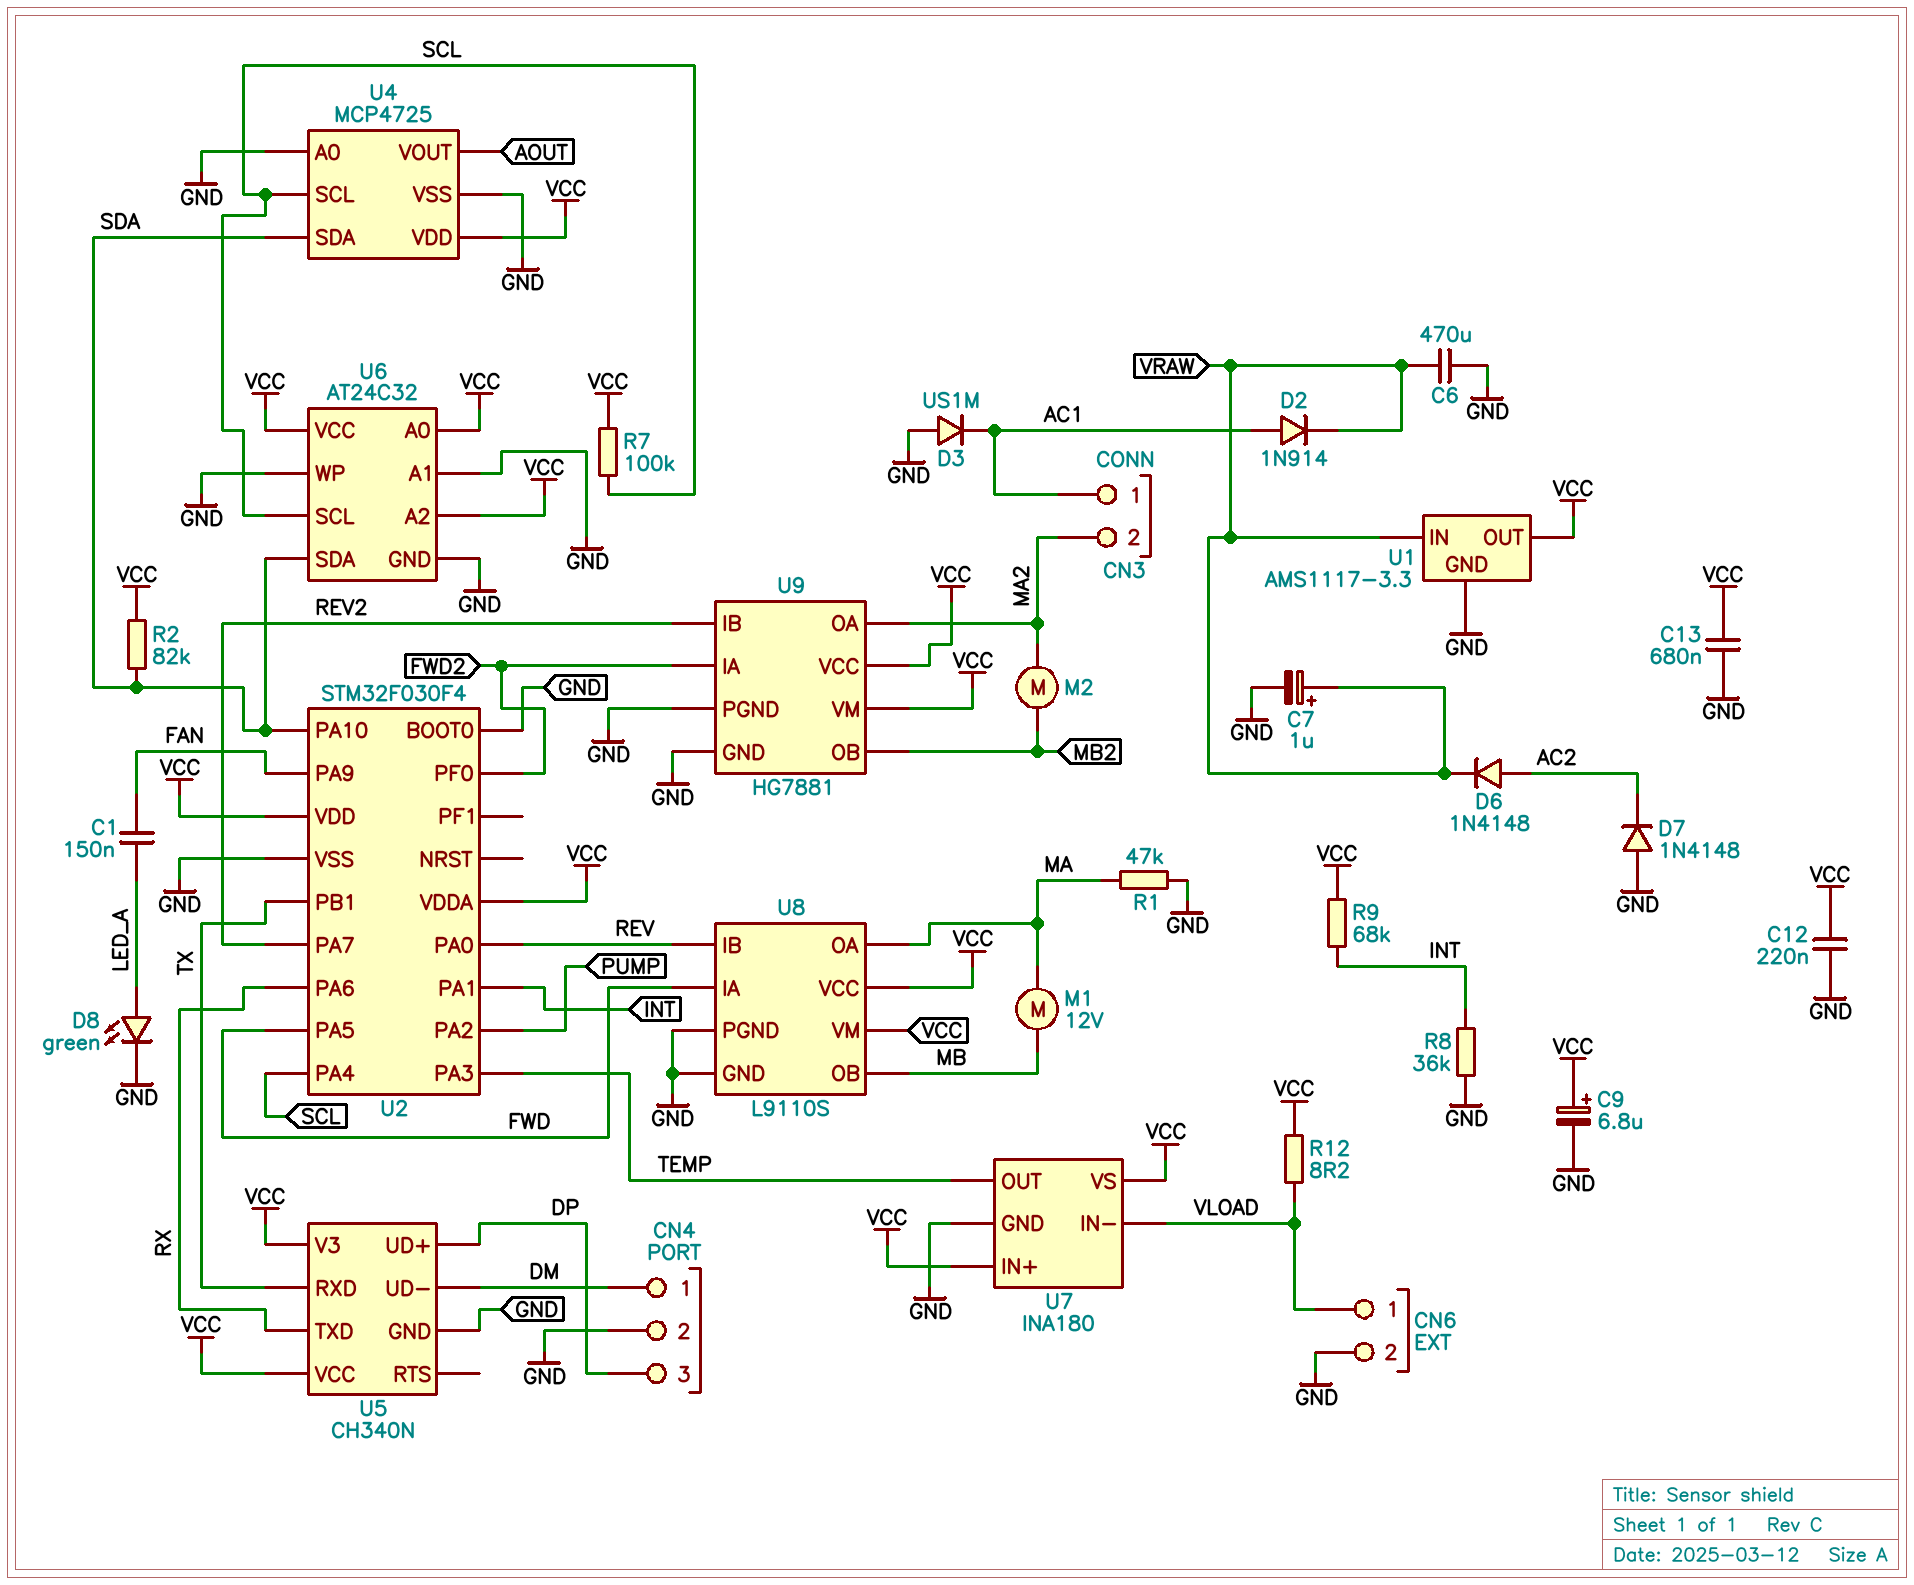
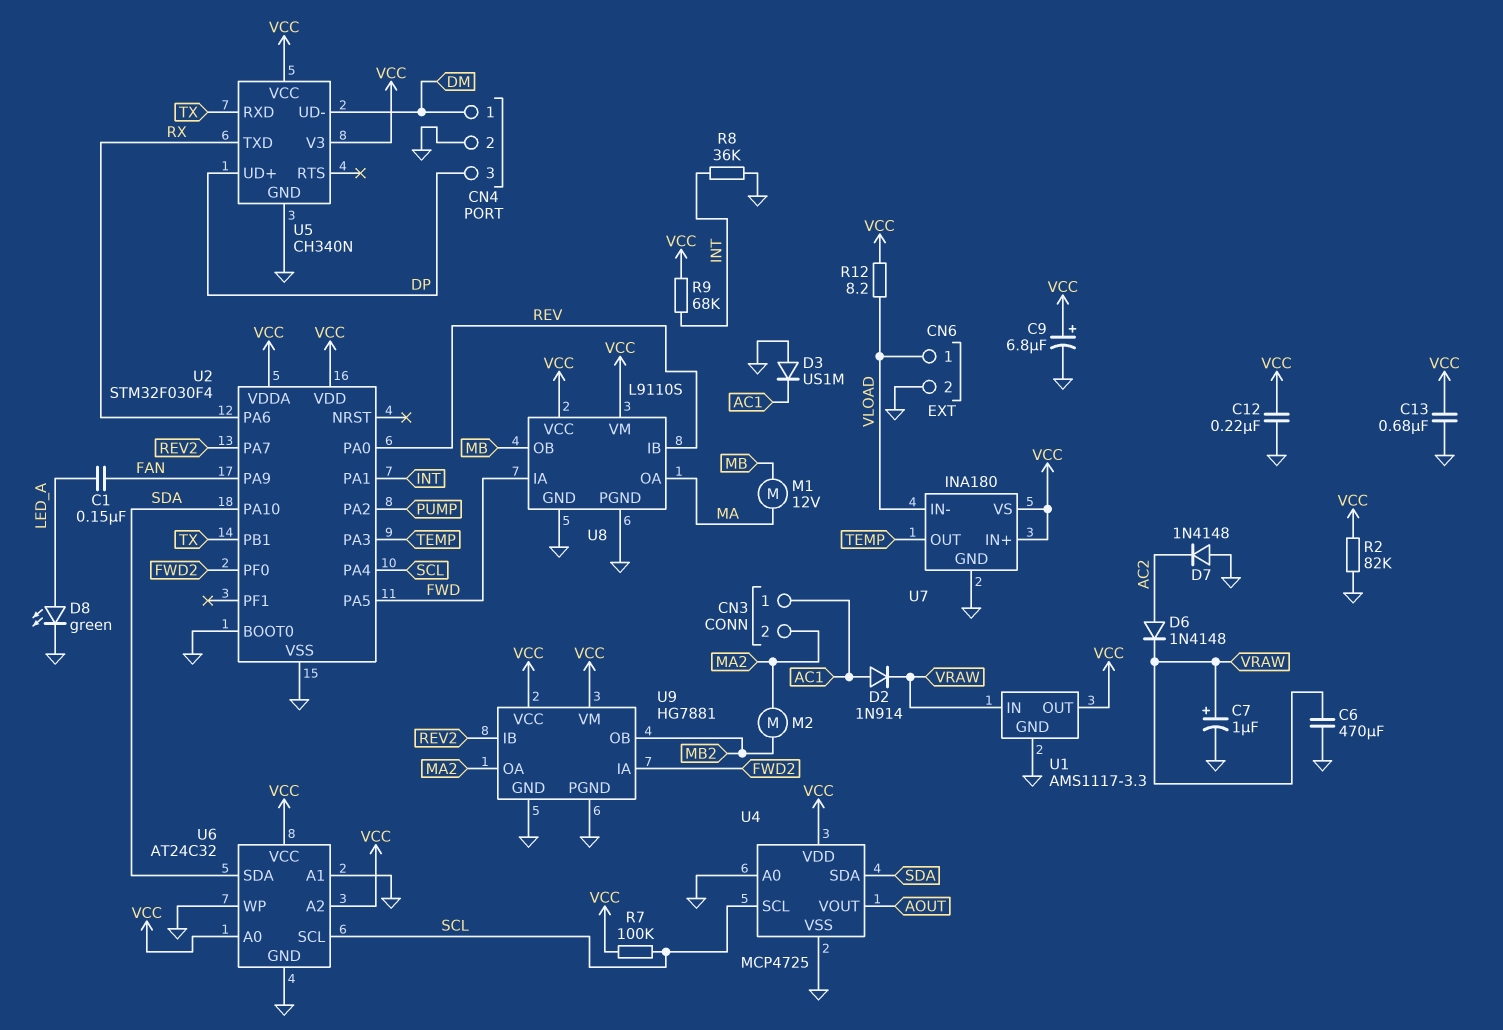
R1: 47k (GND, MA) -> none
R2: 82k (SDA, VCC) -> 82k (GND, VCC)

